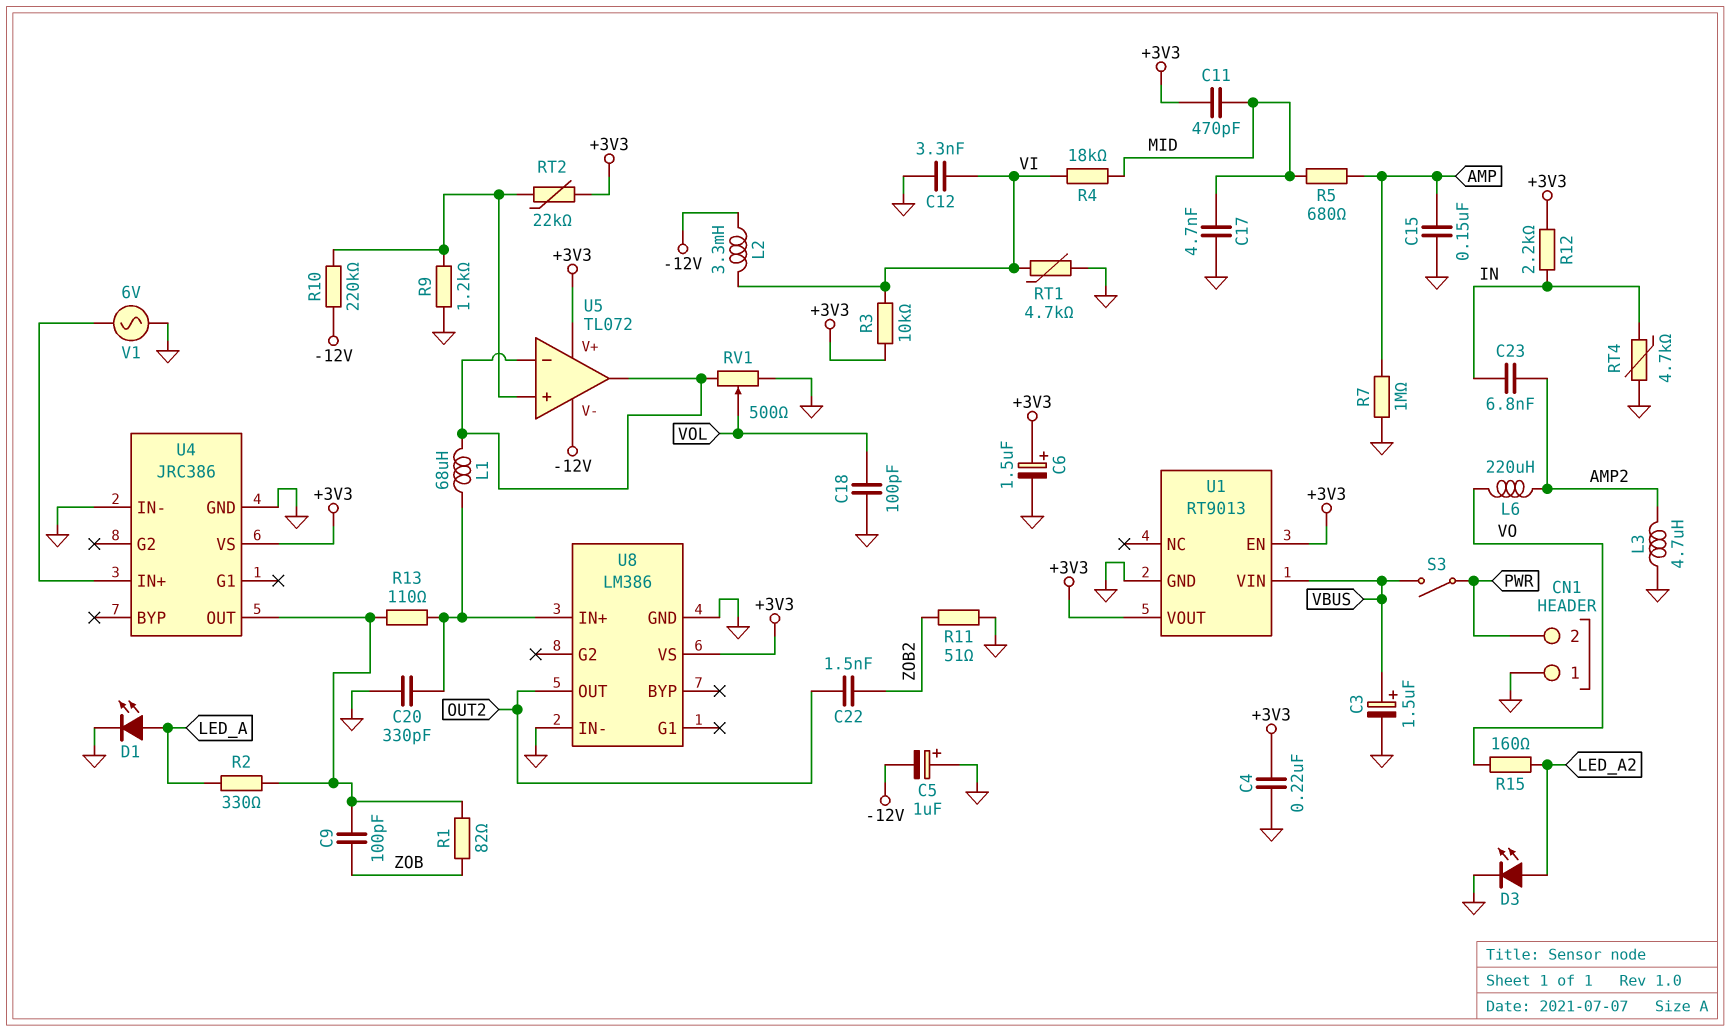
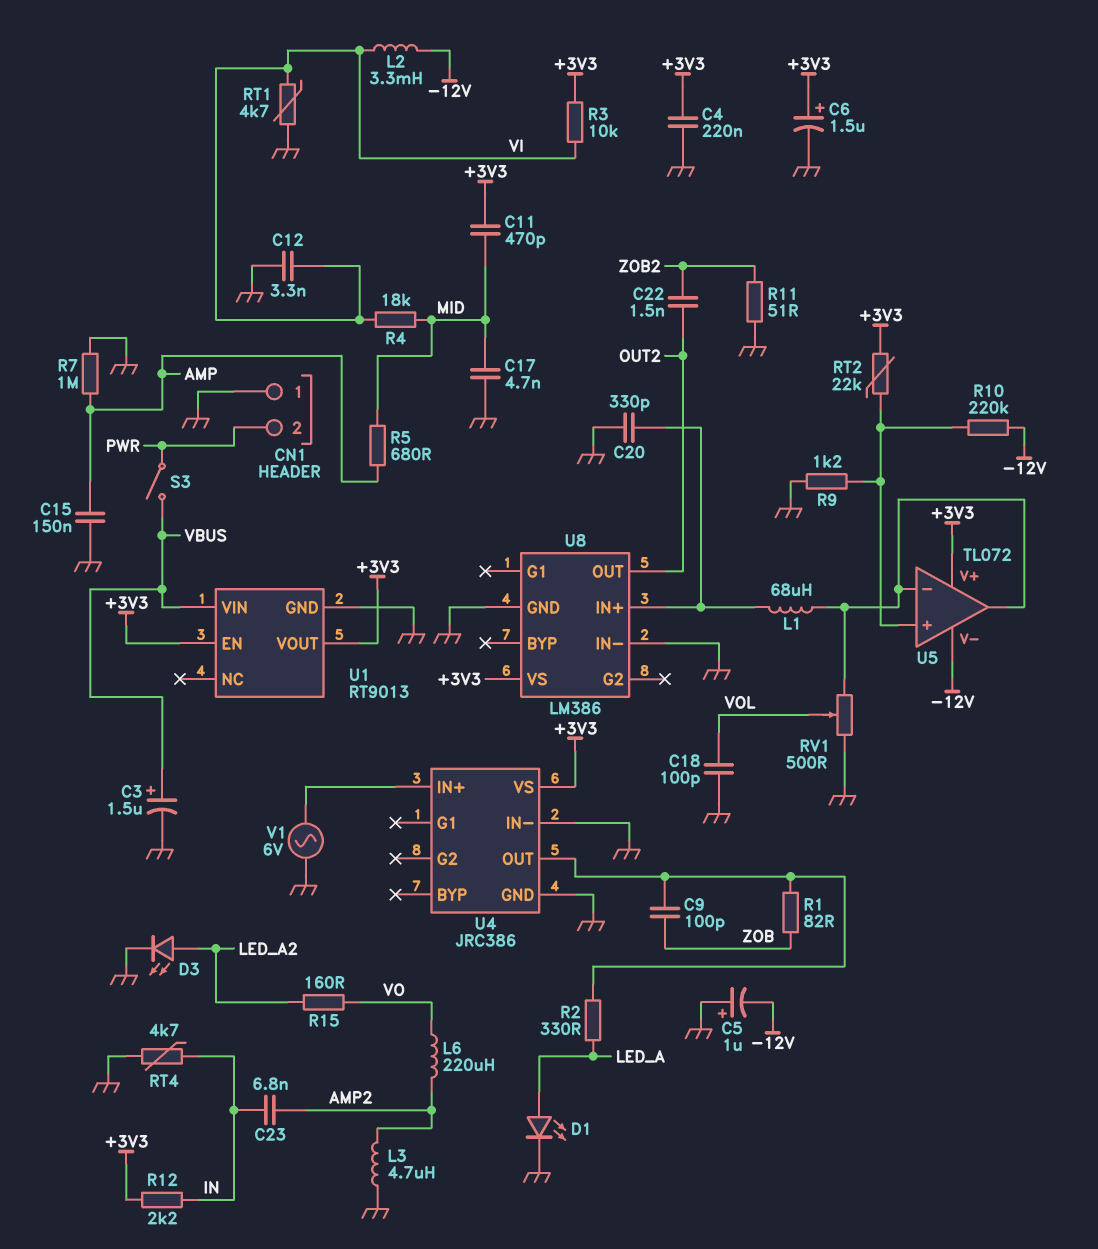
R13: 110 (U4/OUT, U8/IN+) -> none

